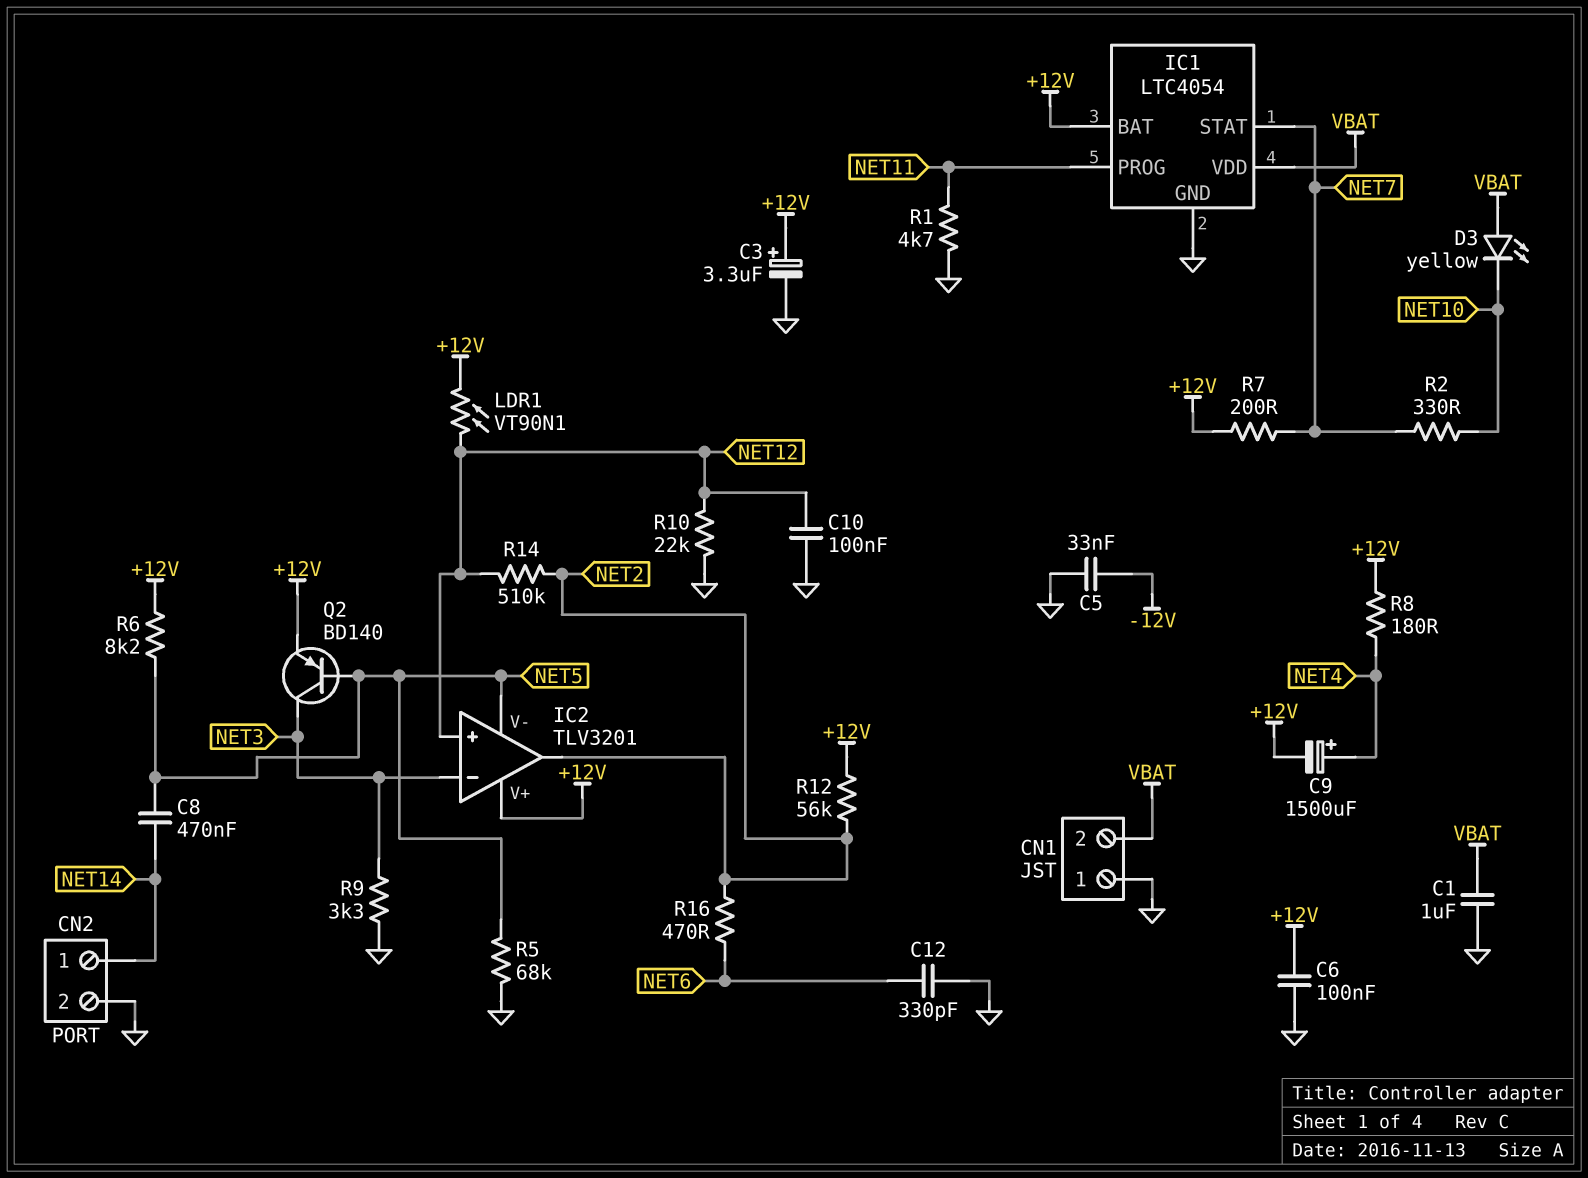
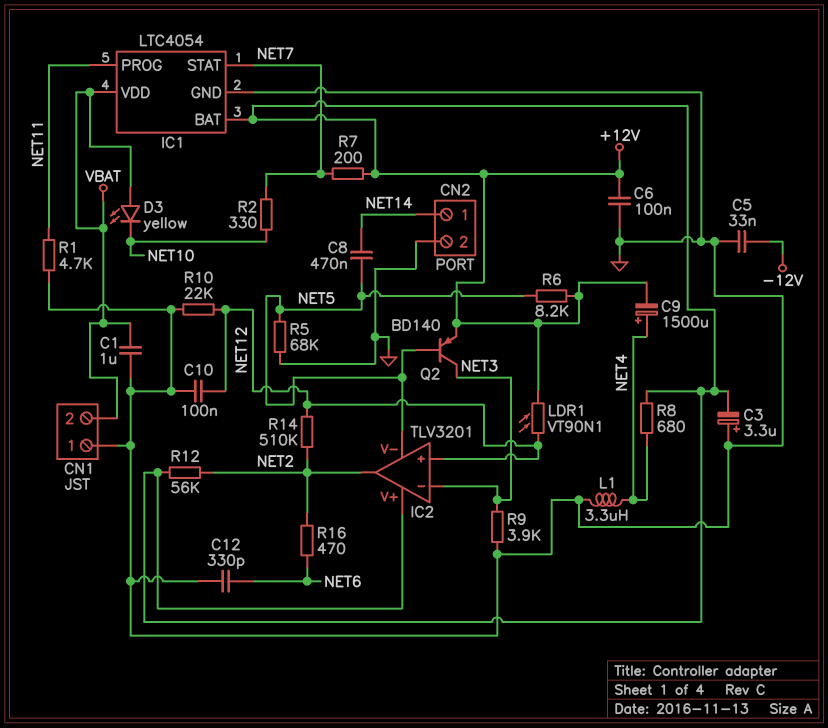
C3: 3.3uF (plus +12V, minus GND) -> 3.3uF (plus GND, minus +12V)
L1: none -> 3.3uH (GND, NET4)
R8: 180 (+12V, NET4) -> 680 (+12V, NET4)
R9: 3.3k (GND, NET3) -> 3.9k (GND, NET3)

